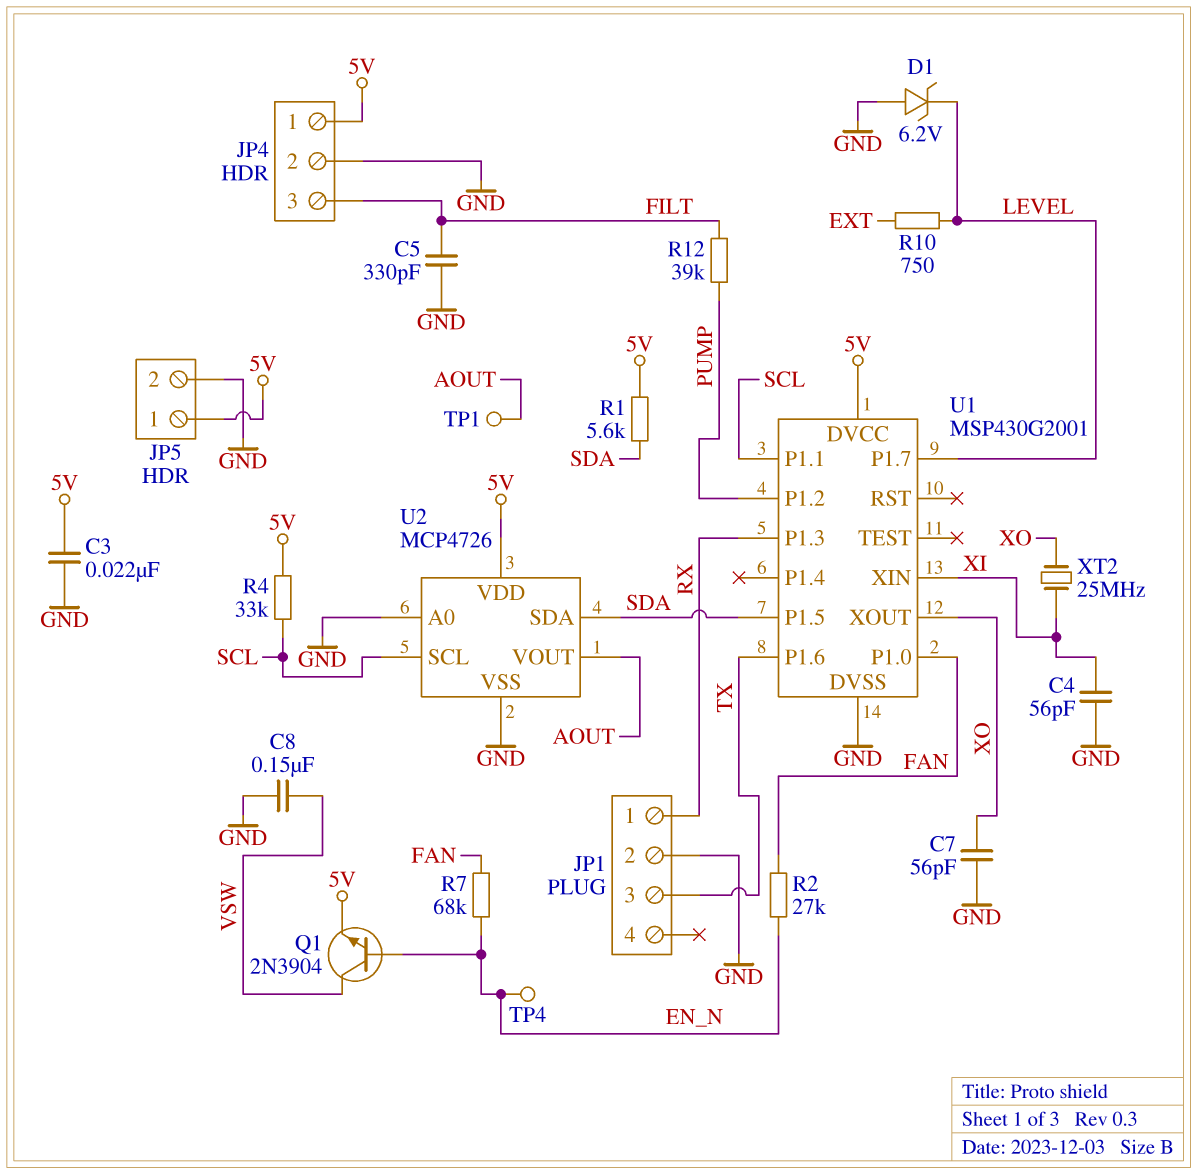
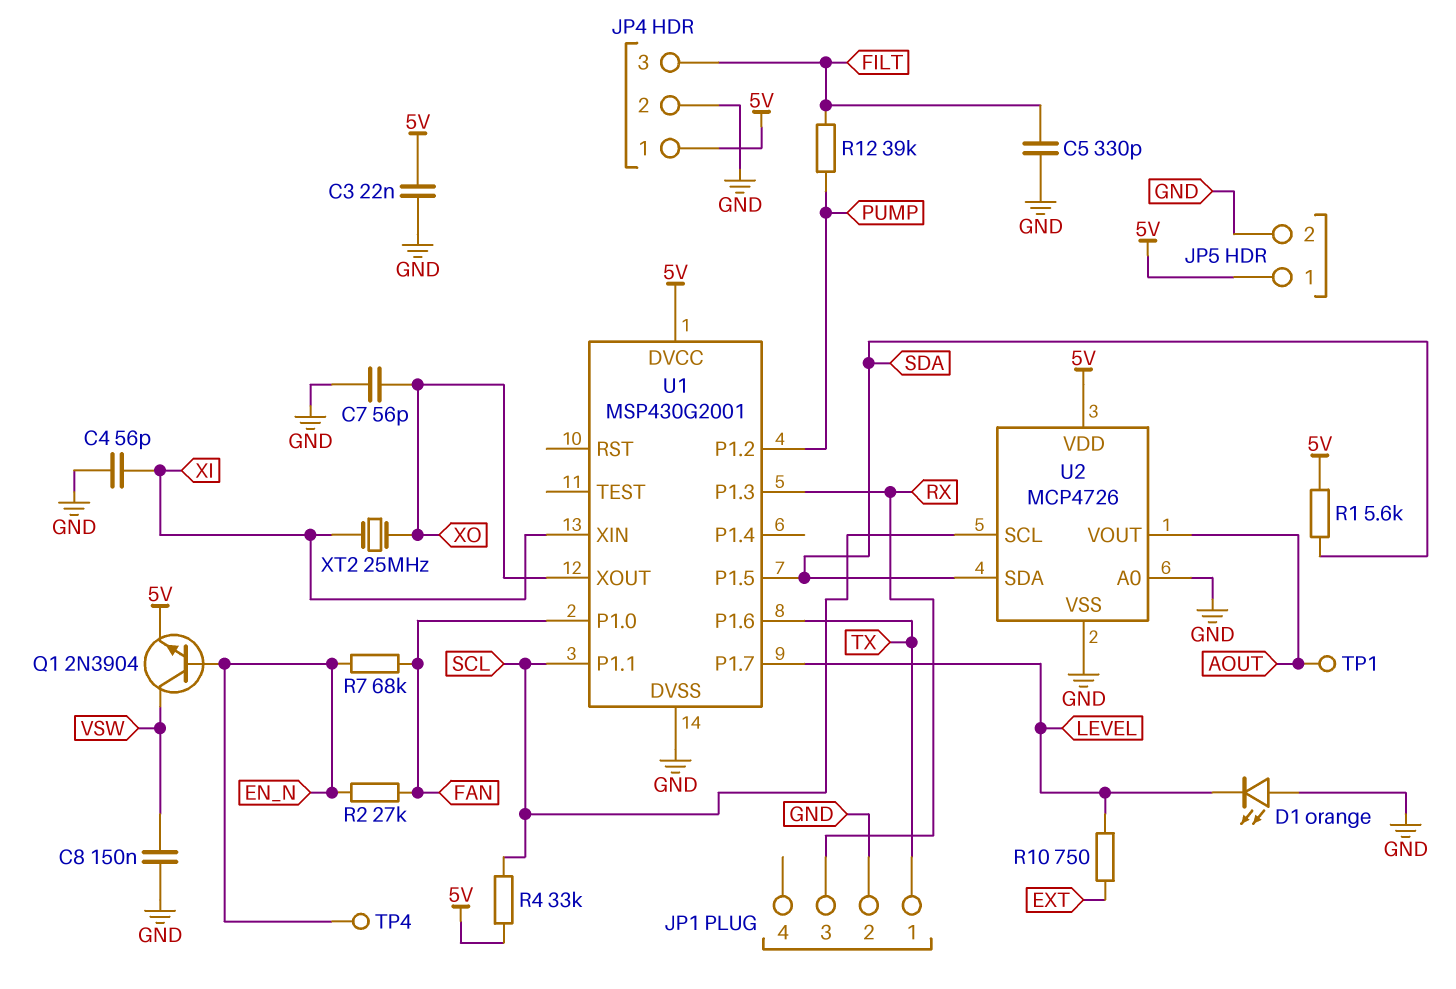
D1: zener 6.2V (A GND, K LEVEL) -> LED orange (A GND, K LEVEL)
JP1 pin 1: RX -> TX
JP1 pin 3: TX -> RX

